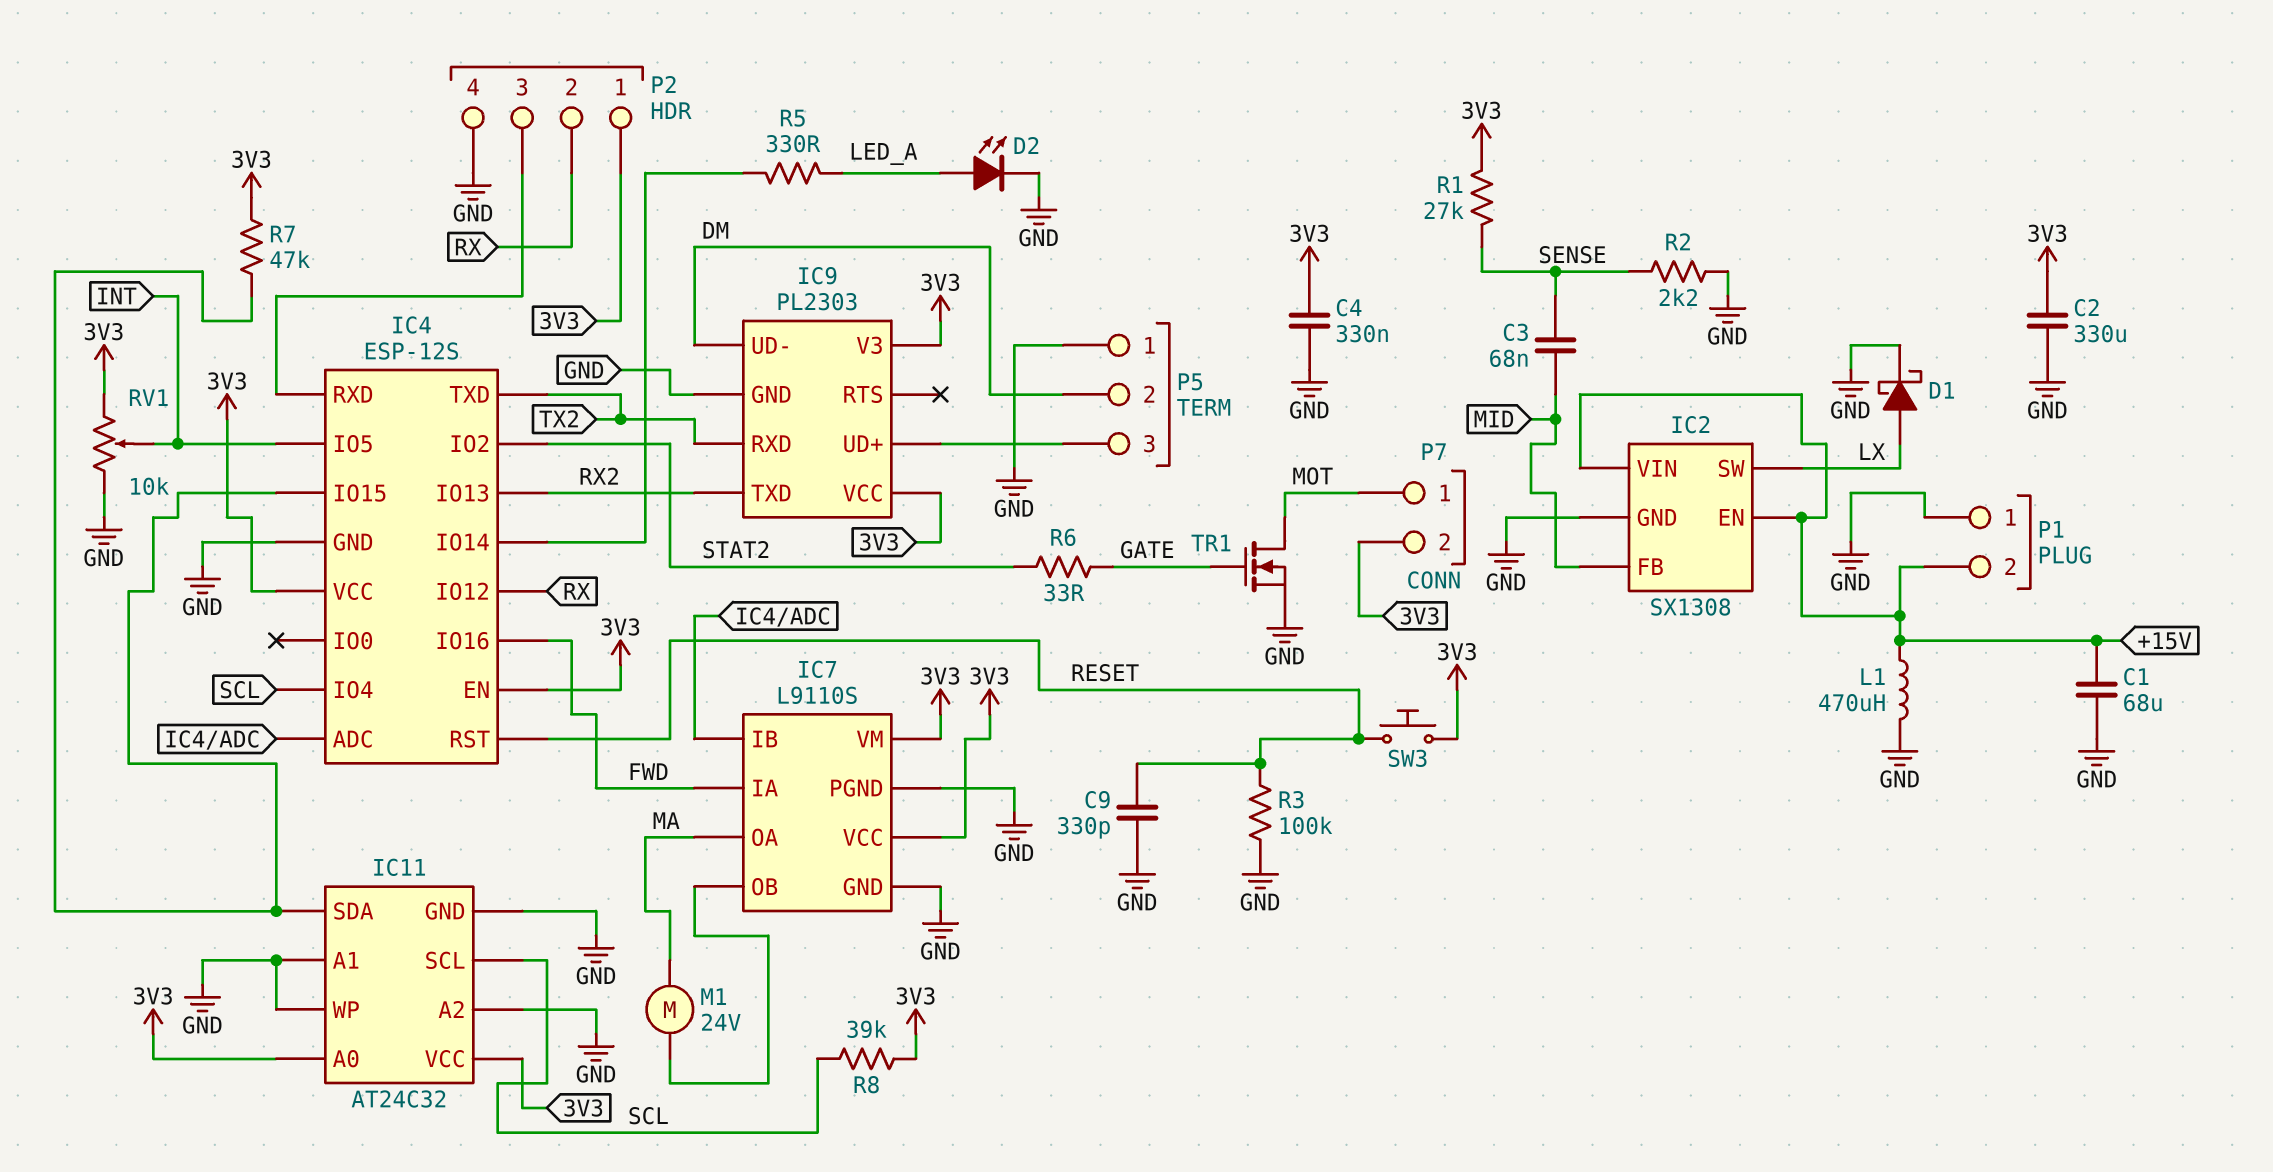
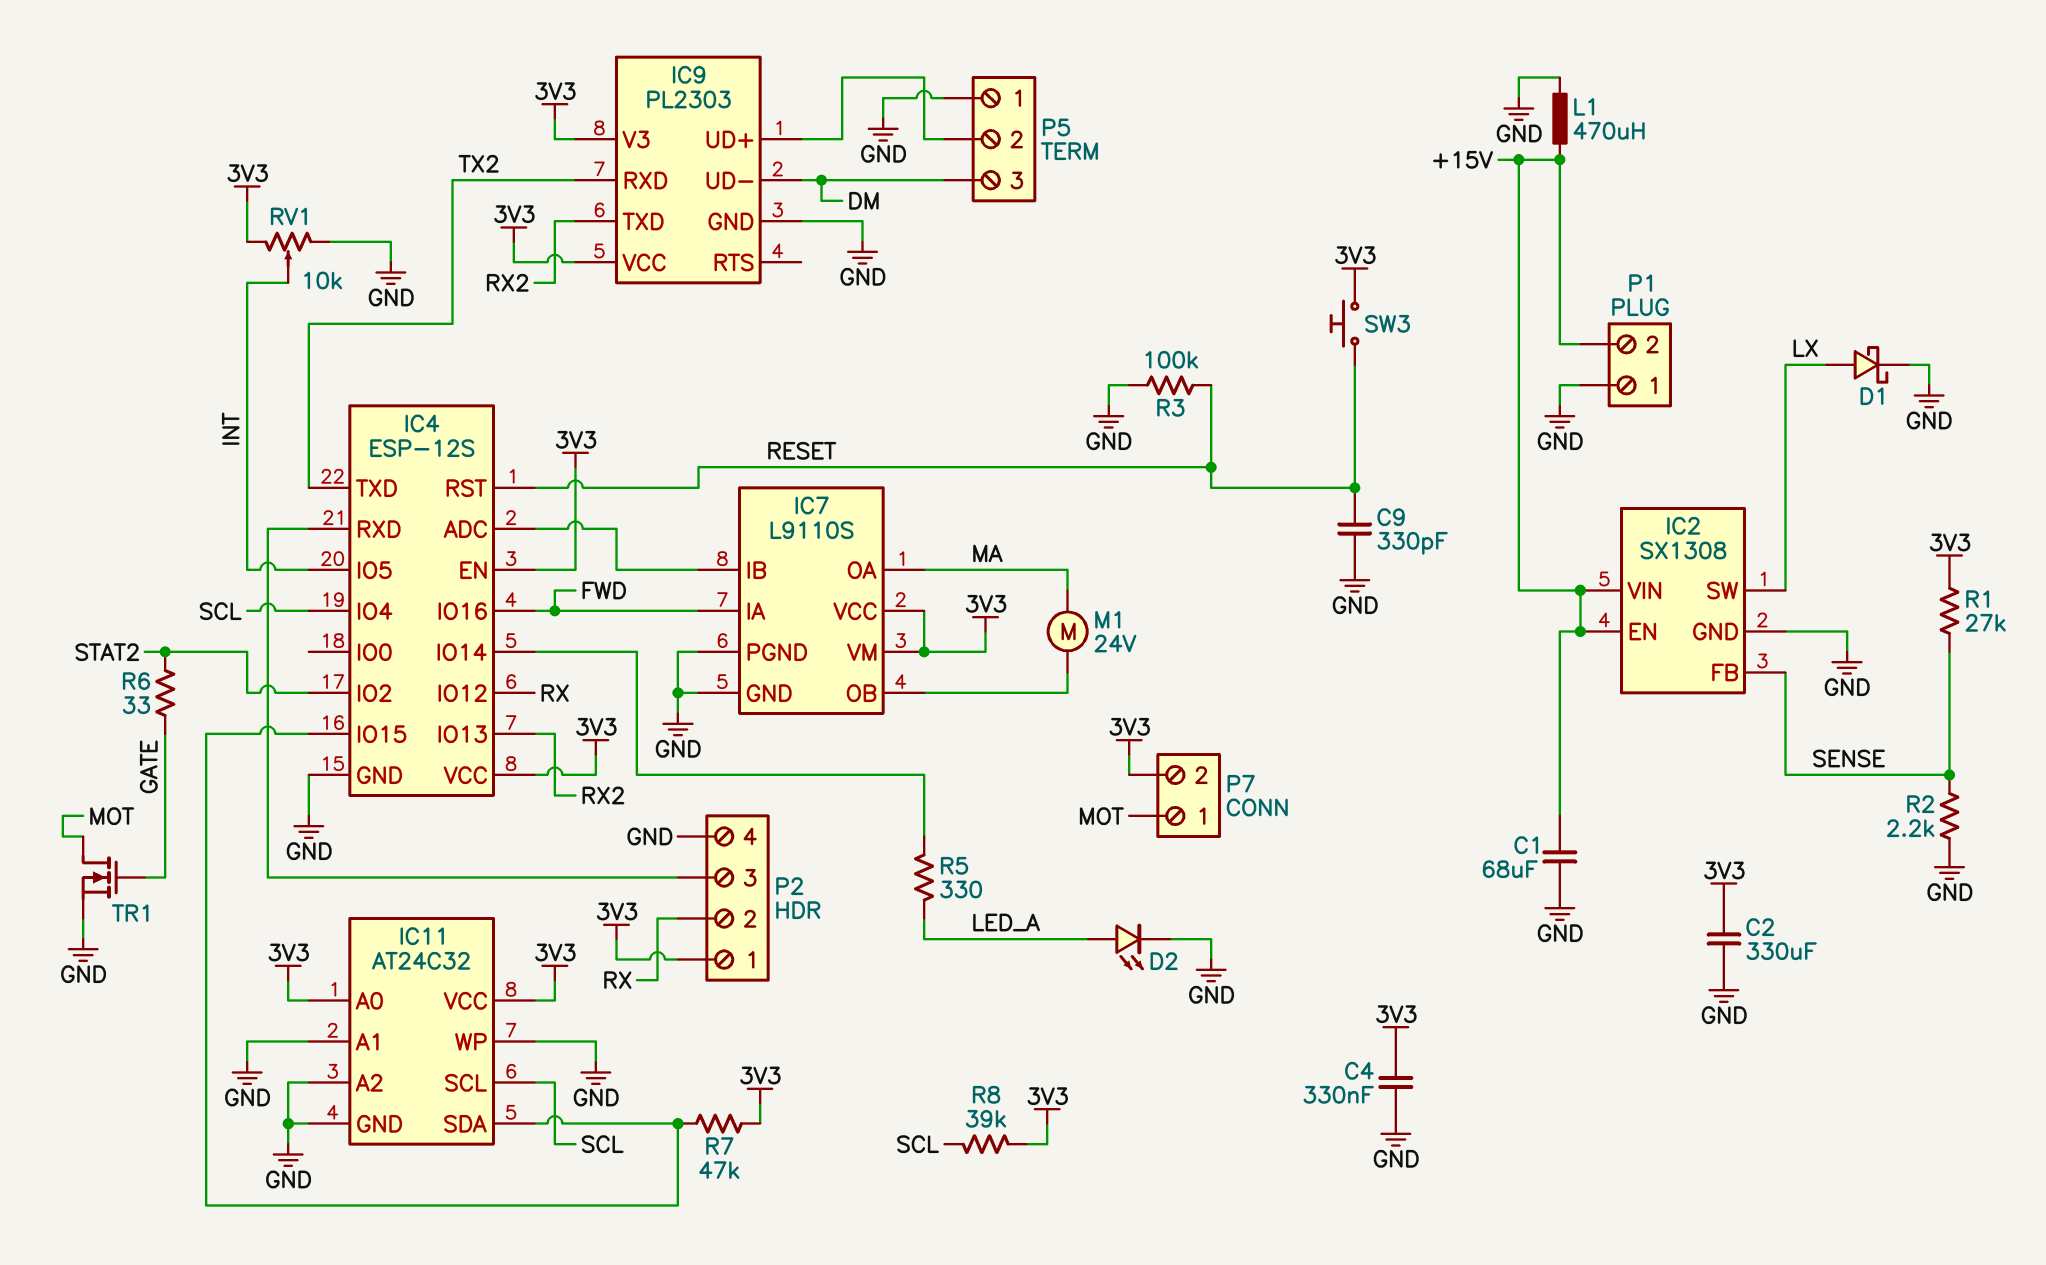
C3: 68nF (MID, SENSE) -> none
IC2 pin FB: MID -> SENSE
P5 pin 2: DM -> IC9/UD+
P5 pin 3: IC9/UD+ -> DM

